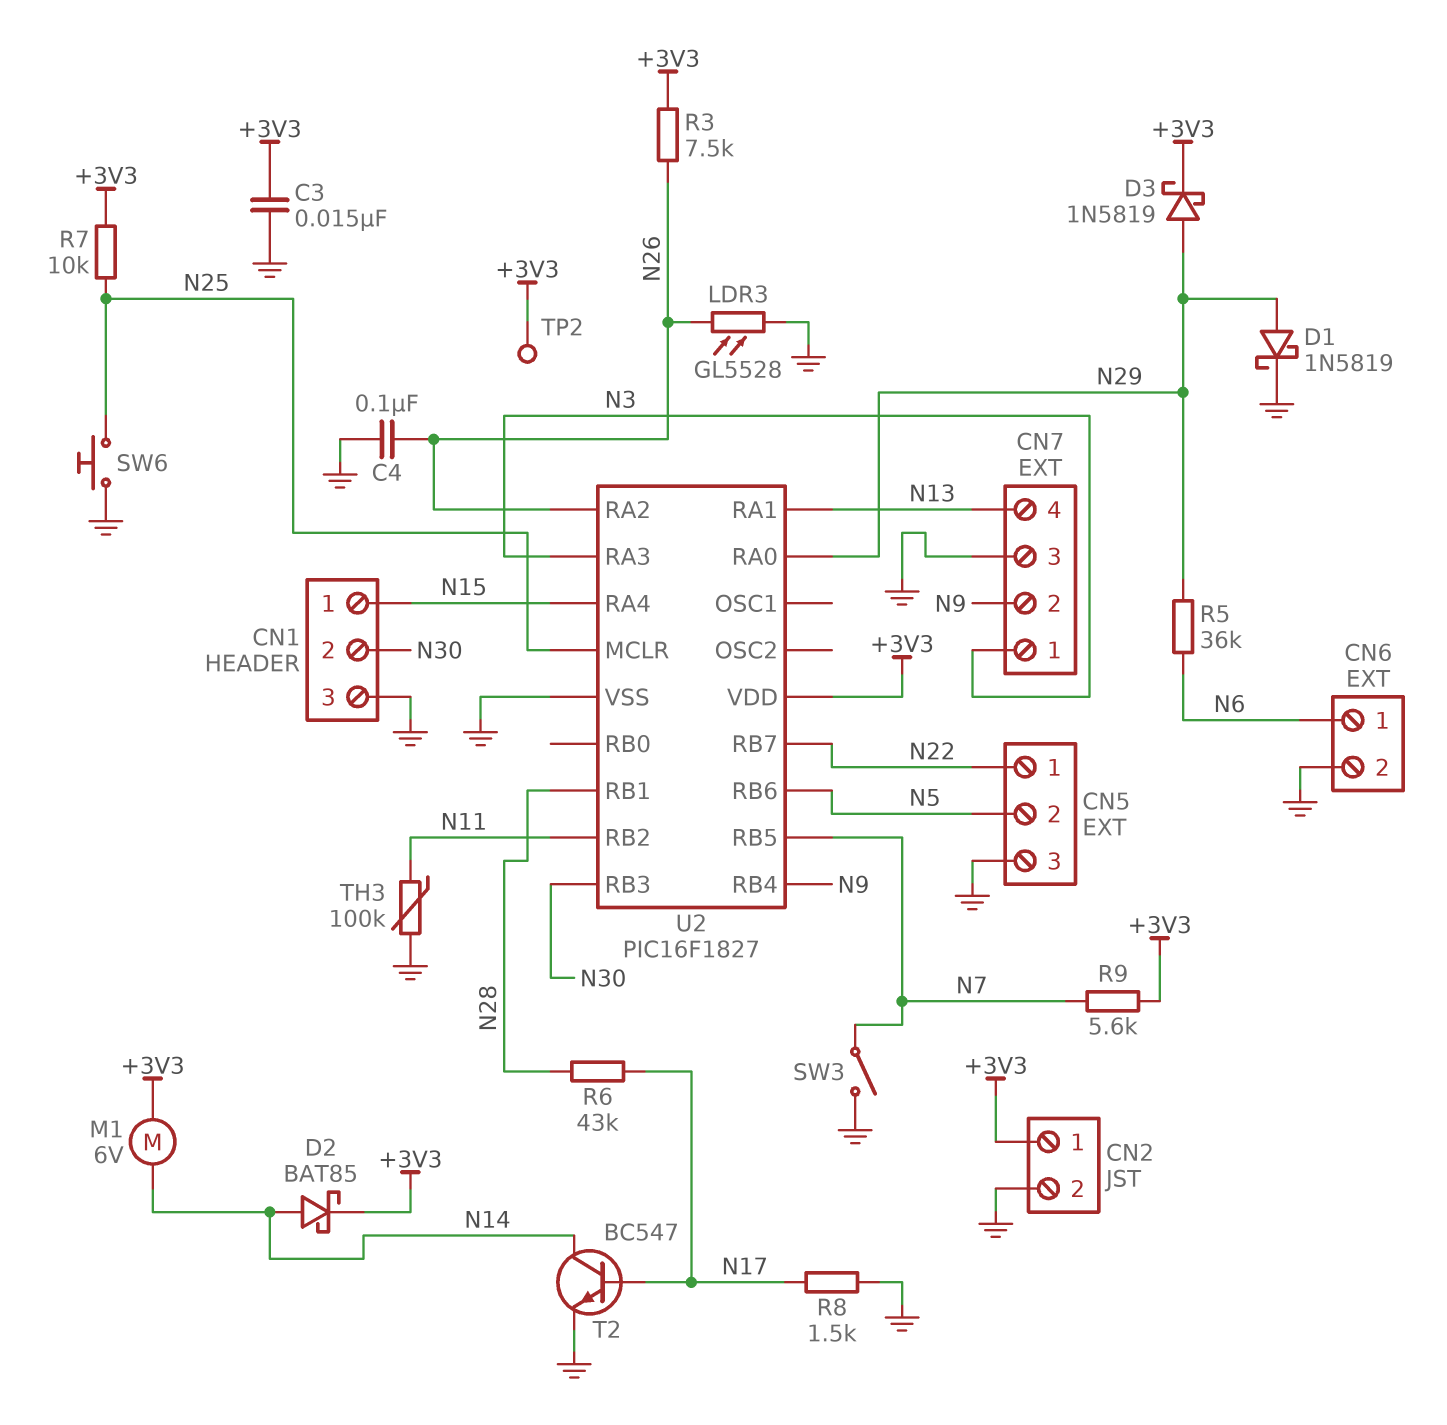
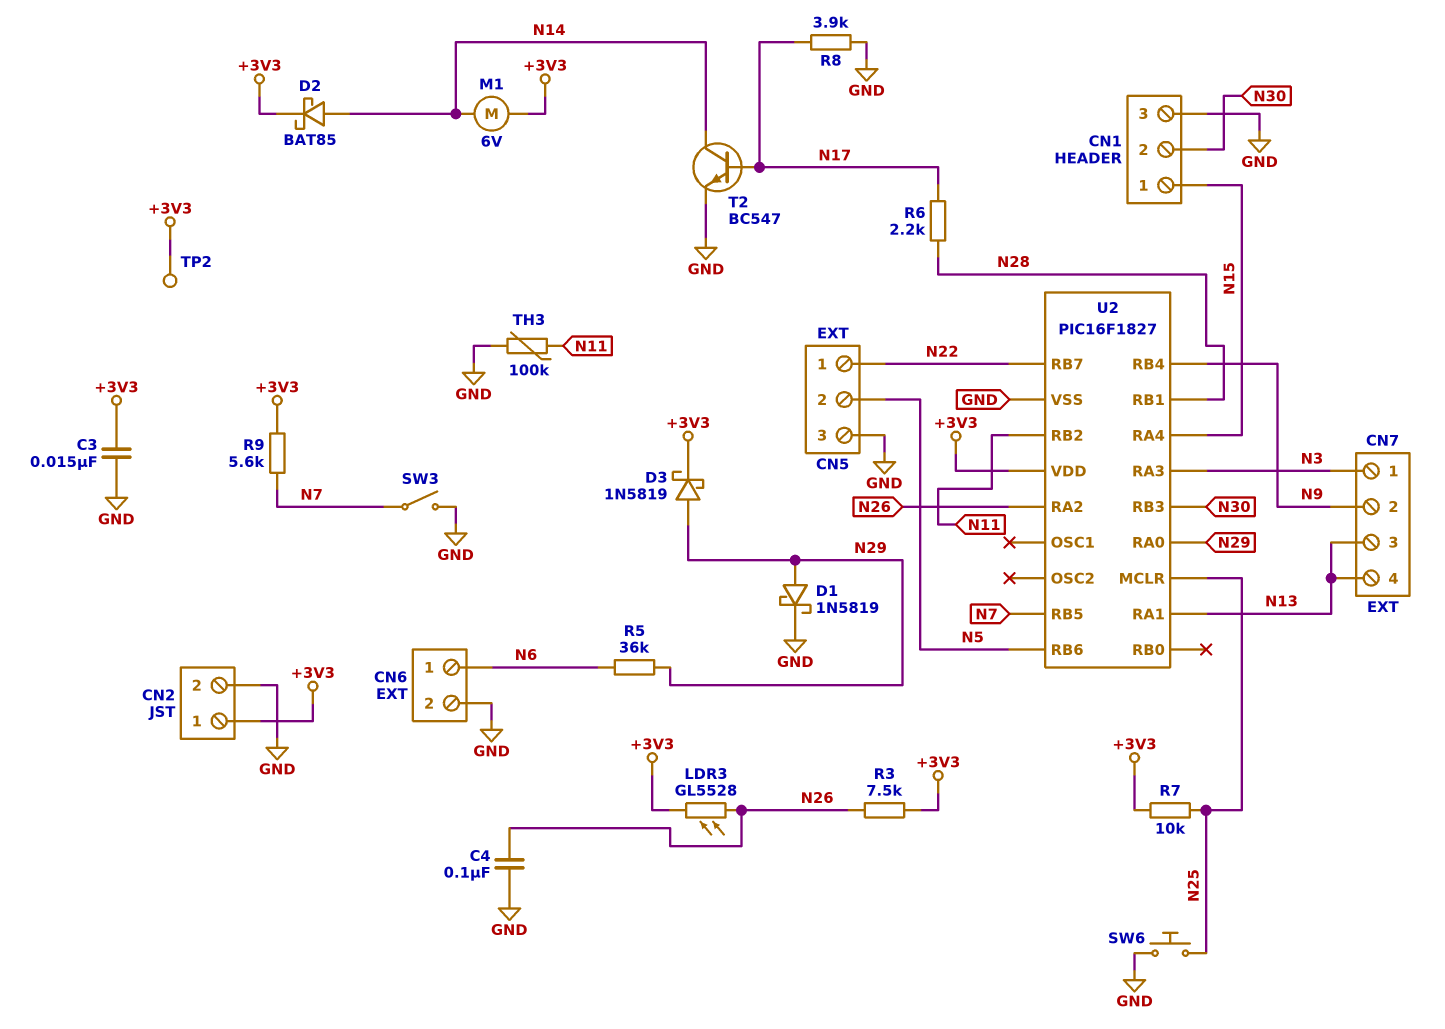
CN7 pin 3: GND -> N13
LDR3: GL5528 (GND, N26) -> GL5528 (+3V3, N26)
R6: 43k (N17, N28) -> 2.2k (N17, N28)
R8: 1.5k (GND, N17) -> 3.9k (GND, N17)

